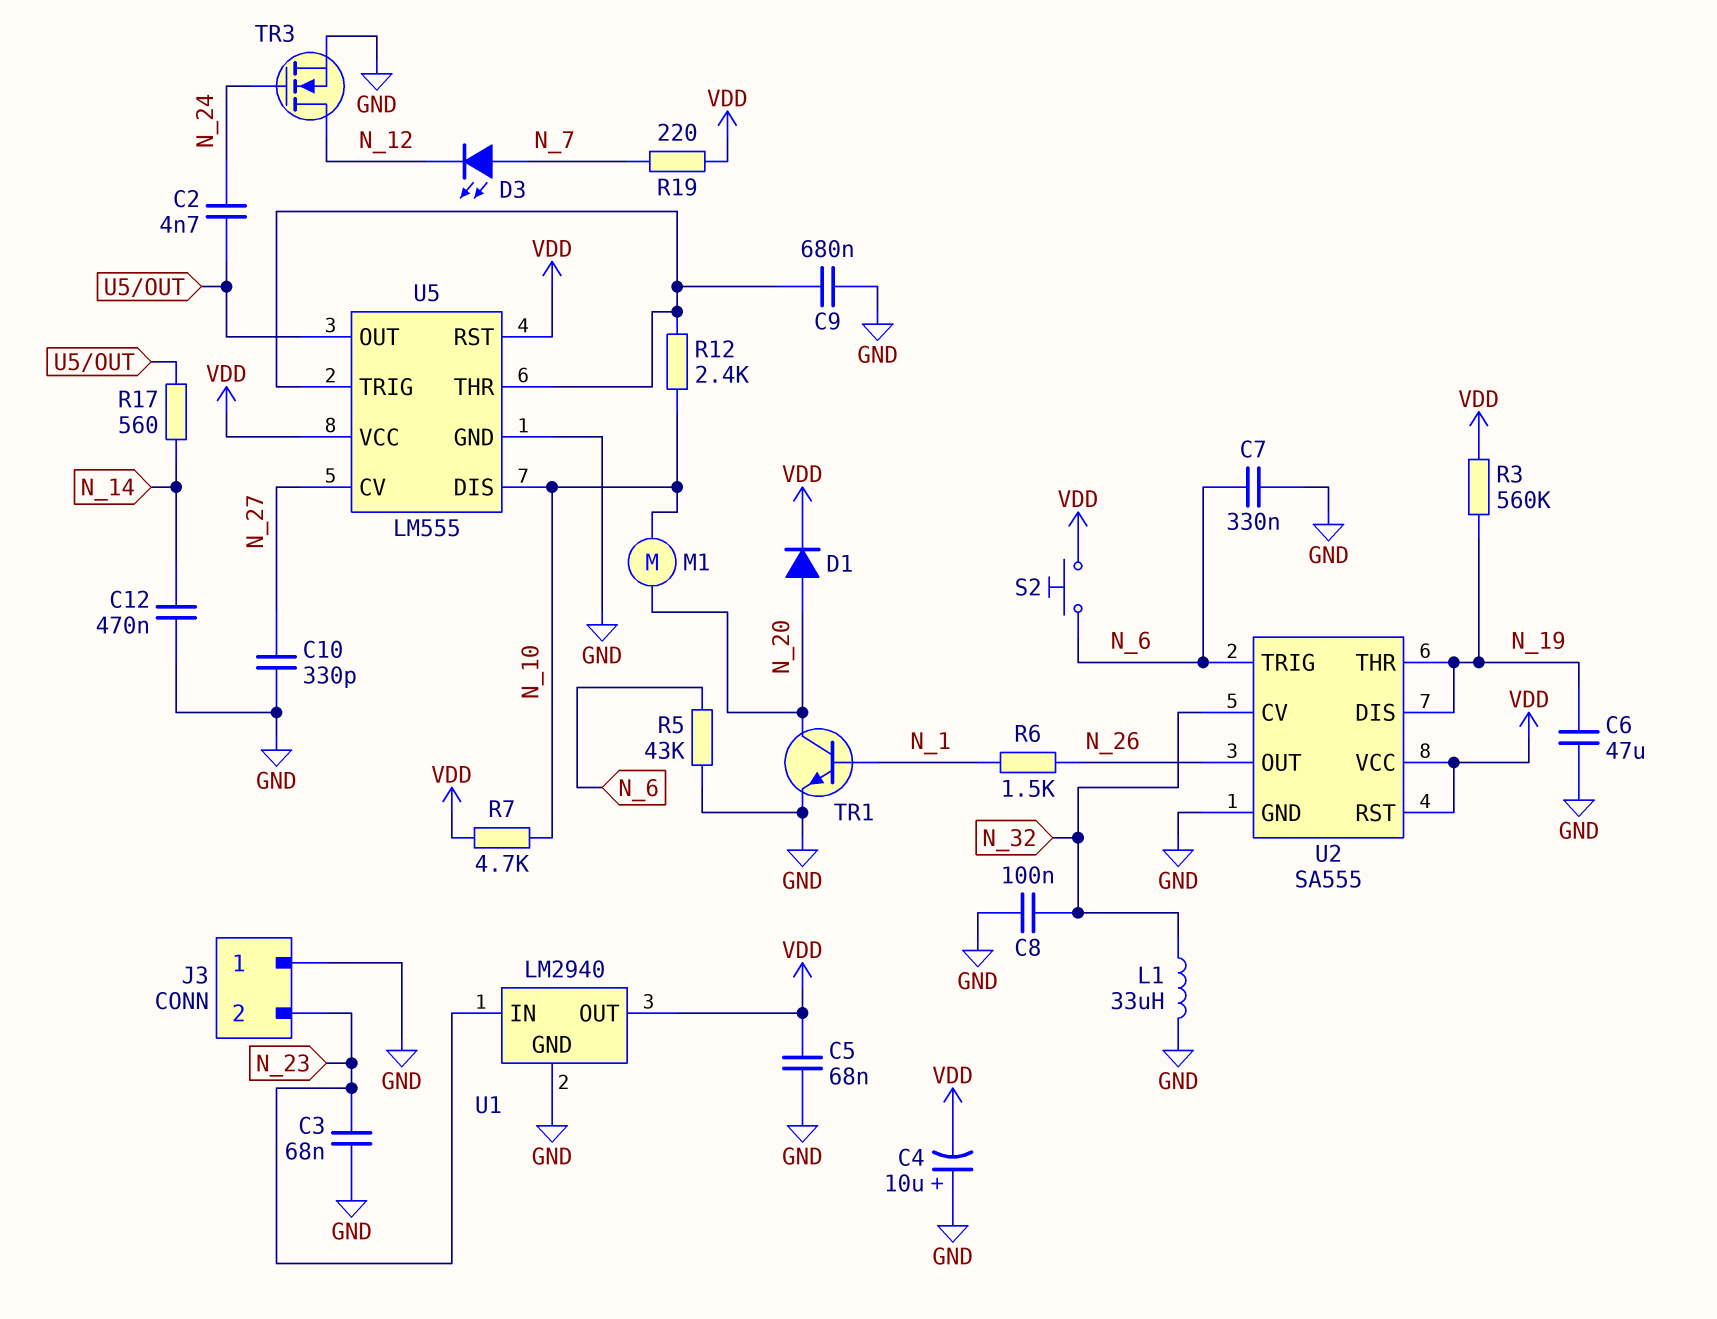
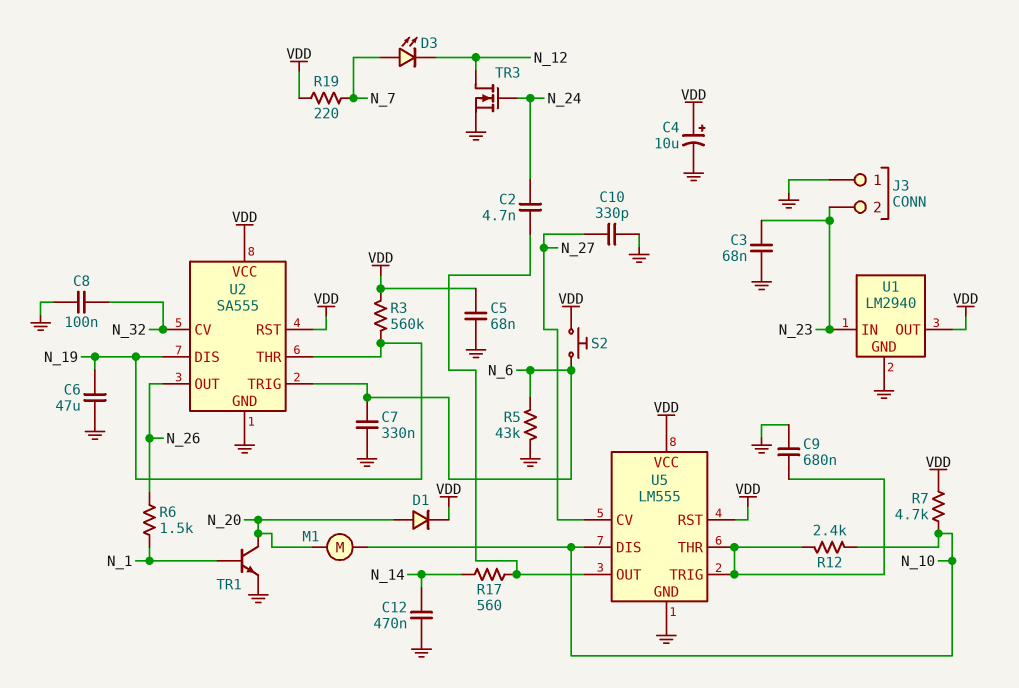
C4: 10uF (plus GND, minus VDD) -> 10uF (plus VDD, minus GND)
L1: 33uH (GND, N_32) -> none

